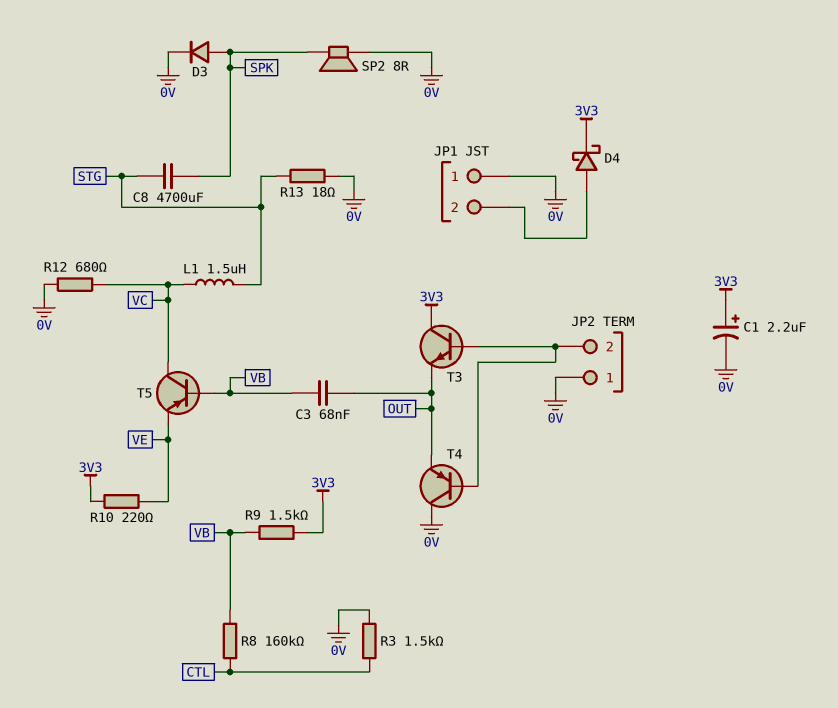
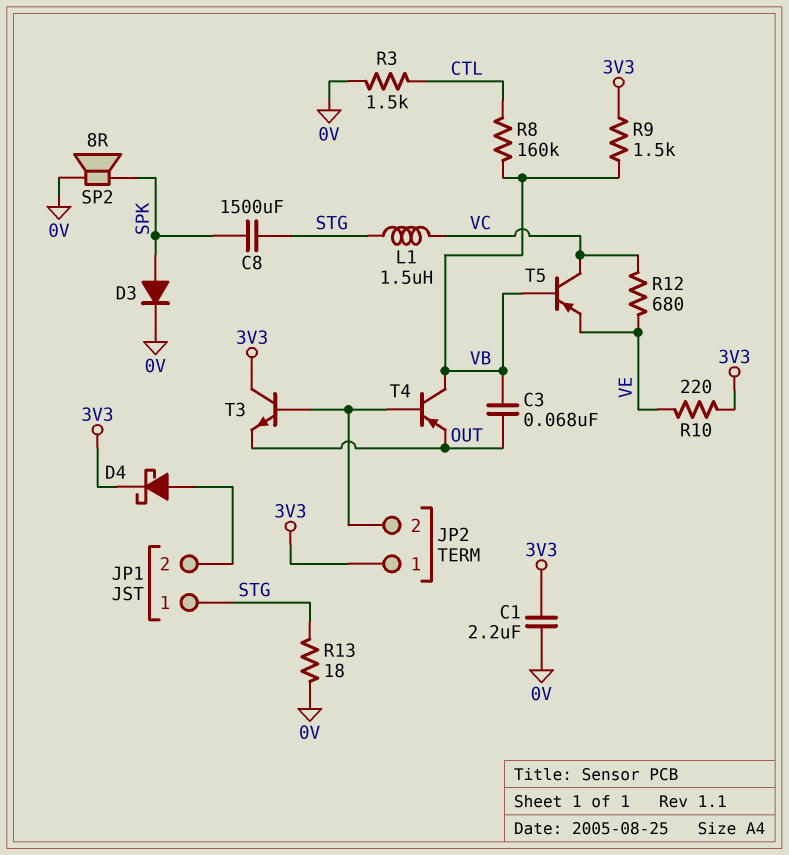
C1: 2.2uF (plus 3V3, minus 0V) -> 2.2uF (0V, 3V3)
C8: 4700uF (SPK, STG) -> 1500uF (SPK, STG)
JP1 pin 1: 0V -> STG
JP2 pin 1: 0V -> 3V3
R12: 680 (0V, VC) -> 680 (VC, VE)
T4: PNP (B JP2/2, C 0V, E OUT) -> PNP (B JP2/2, C VB, E OUT)

